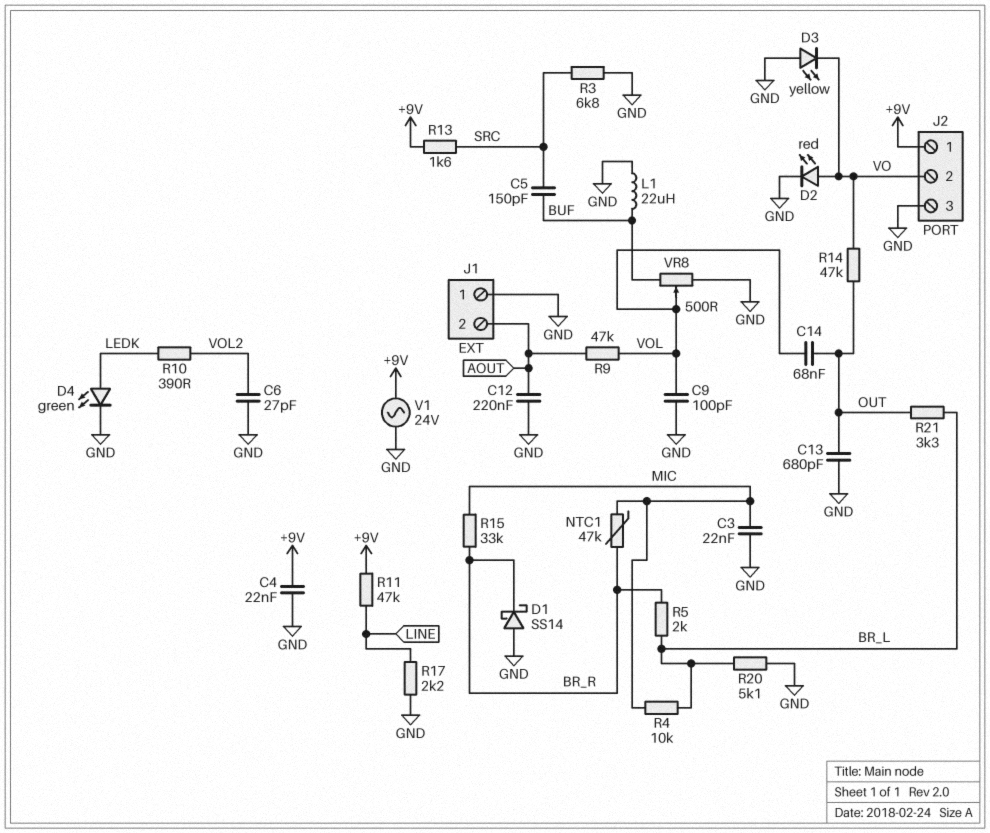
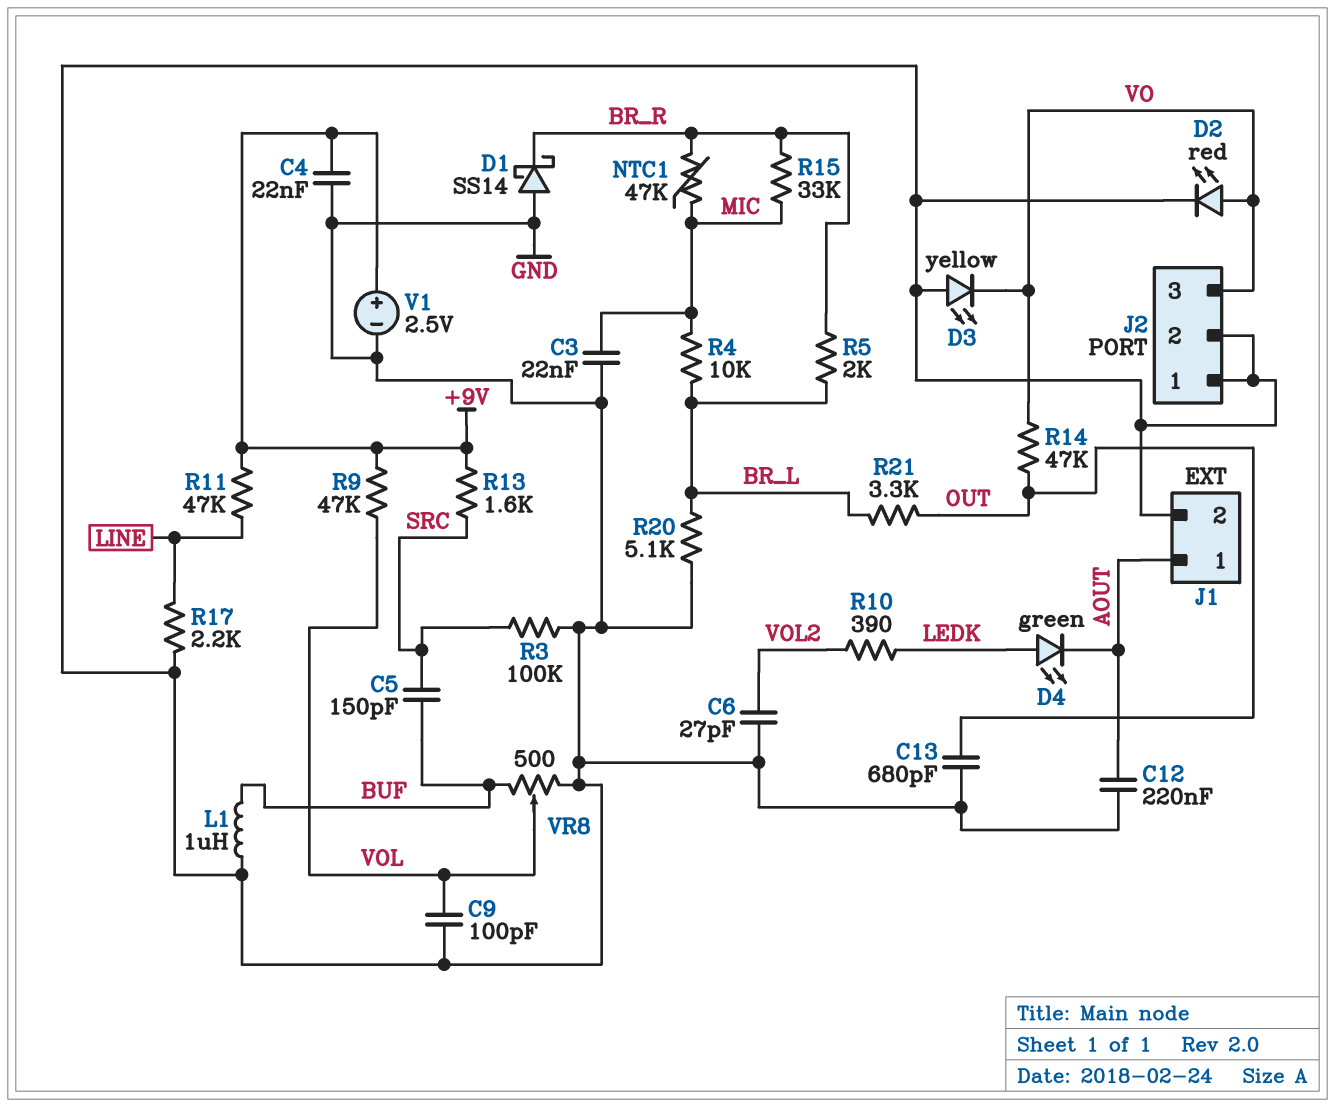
C14: 68nF (OUT, VOL) -> none
D4: LED green (A LEDK, K GND) -> LED green (A LEDK, K AOUT)
J1 pin 1: GND -> AOUT
J1 pin 2: AOUT -> GND
J2 pin 1: +9V -> GND
J2 pin 2: VO -> GND
J2 pin 3: GND -> VO
L1: 22uH (BUF, GND) -> 1uH (BUF, GND)
R3: 6.8k (GND, SRC) -> 100k (GND, SRC)
R9: 47k (AOUT, VOL) -> 47k (+9V, VOL)
V1: AC 24V (+9V, GND) -> 2.5V (plus +9V, minus GND)

